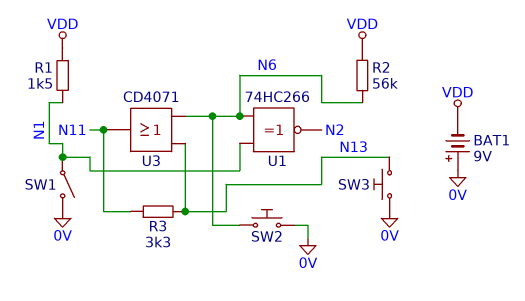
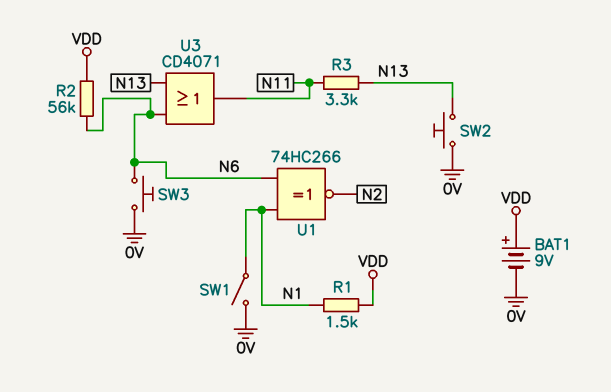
BAT1: 9V (plus 0V, minus VDD) -> 9V (plus VDD, minus 0V)
SW2: button (0V, N6) -> button (0V, N13)
SW3: button (0V, N13) -> button (0V, N6)

